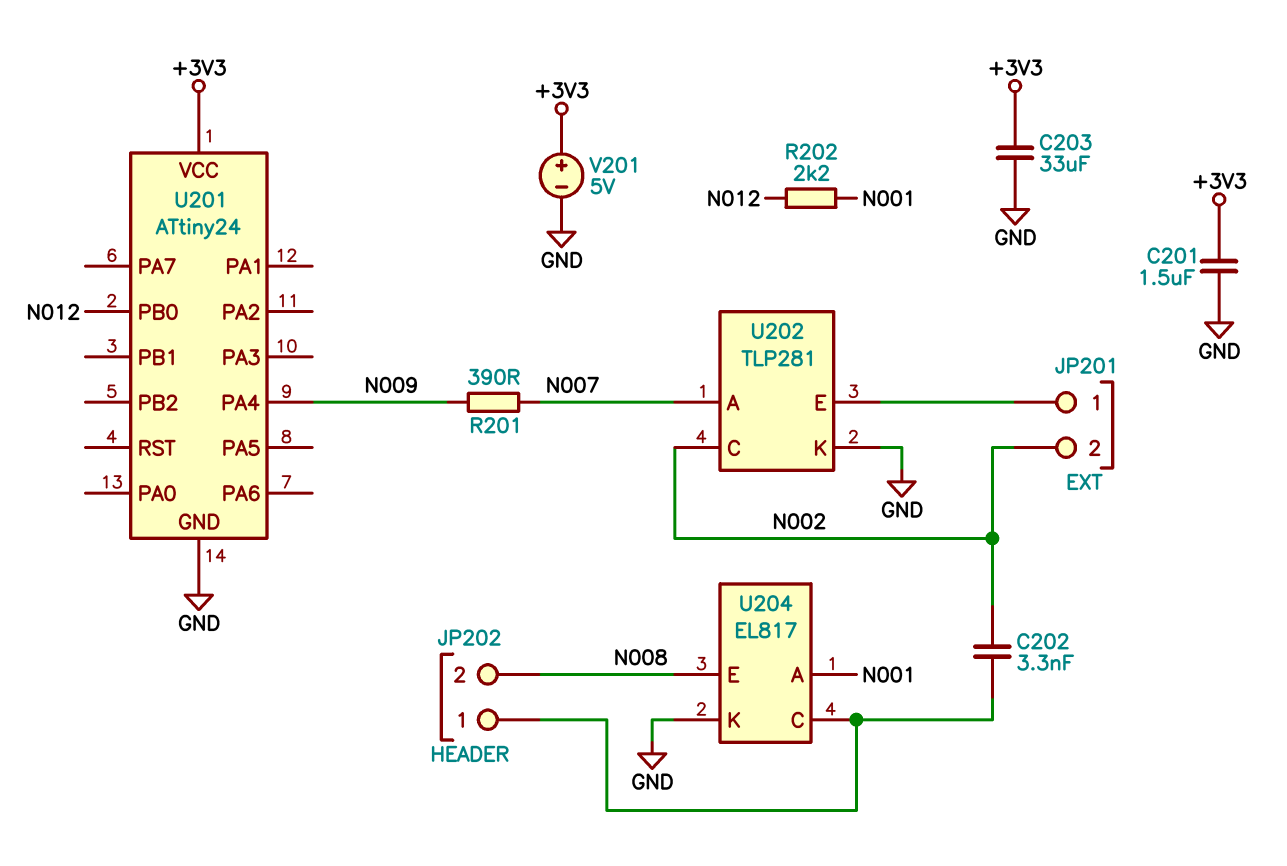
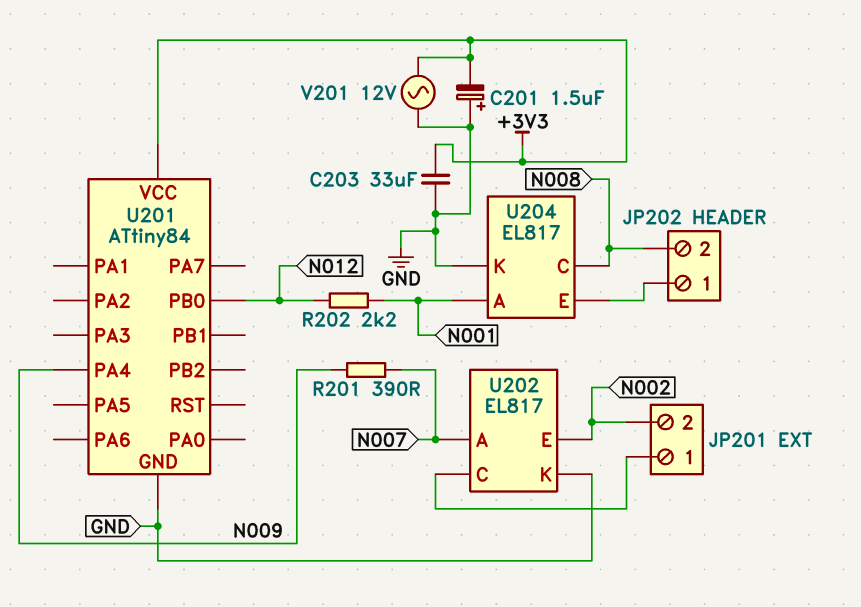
C201: 1.5uF (+3V3, GND) -> 1.5uF (plus GND, minus +3V3)
C202: 3.3nF (JP202/1, N002) -> none
U201: ATtiny24 -> ATtiny84
U202: TLP281 -> EL817
U202 pin C: N002 -> JP201/1
U202 pin E: JP201/1 -> N002
U204 pin C: JP202/1 -> N008
U204 pin E: N008 -> JP202/1
V201: 5V (plus +3V3, minus GND) -> AC 12V (+3V3, GND)

